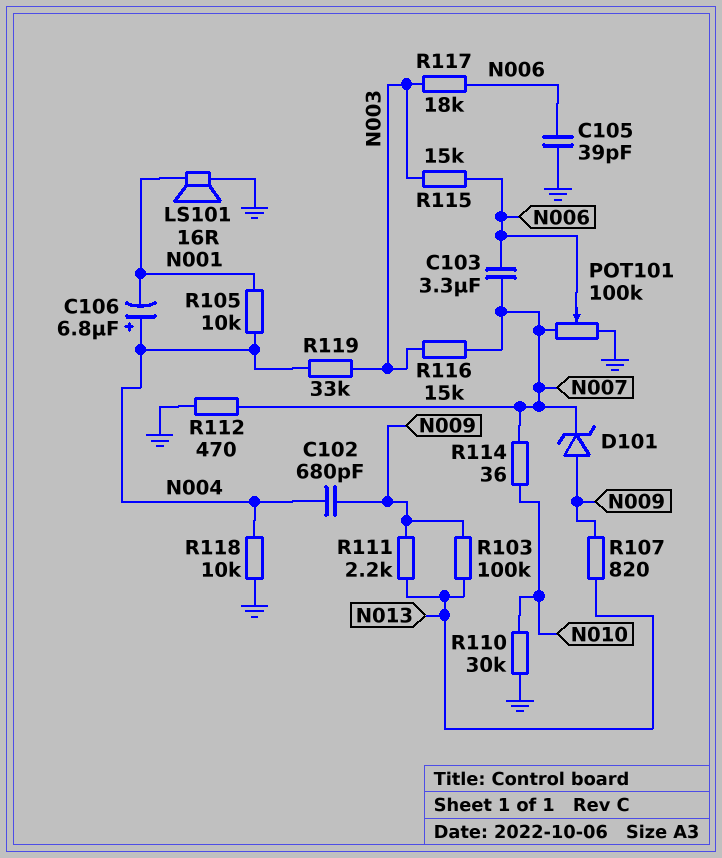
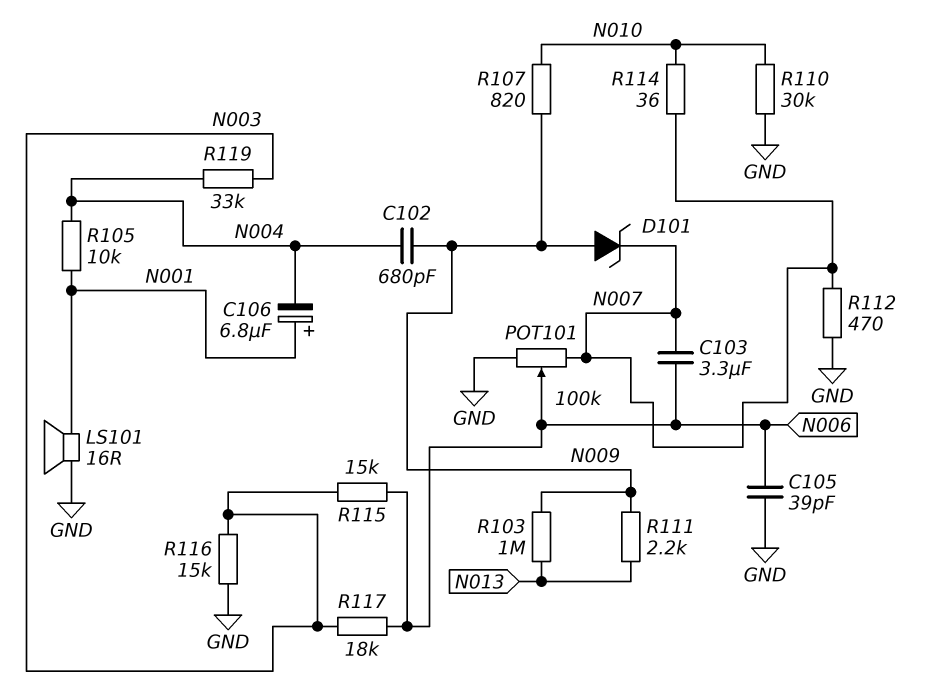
C106: 6.8uF (plus N004, minus N001) -> 6.8uF (plus N001, minus N004)
R103: 100k (N009, N013) -> 1M (N009, N013)
R107: 820 (N009, N013) -> 820 (N009, N010)
R116: 15k (N003, N007) -> 15k (GND, N003)
R118: 10k (GND, N004) -> none

